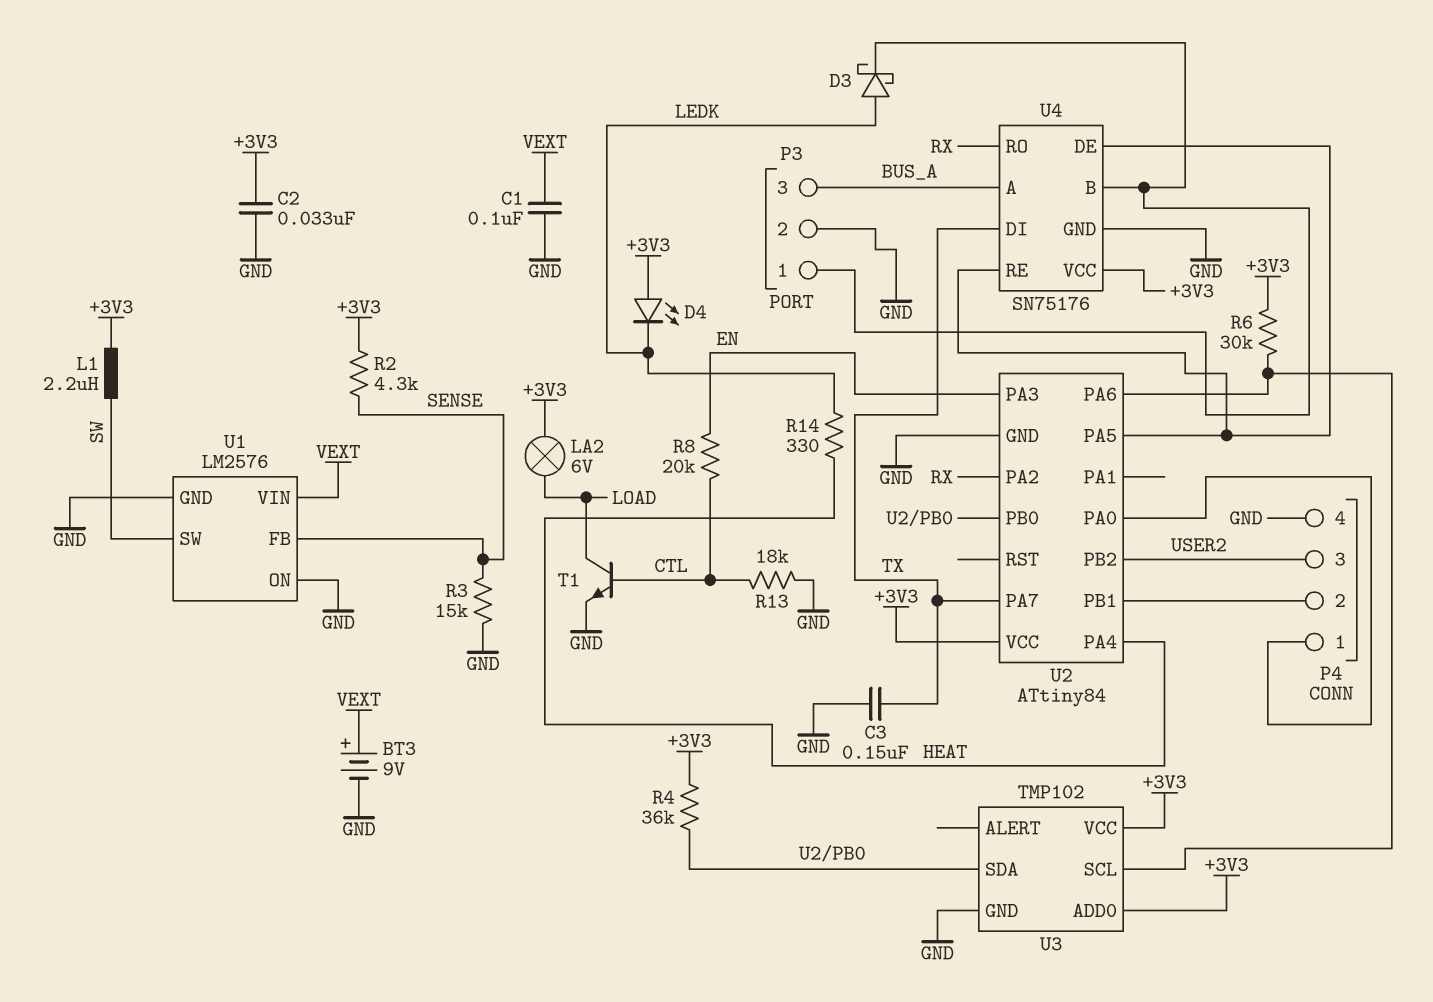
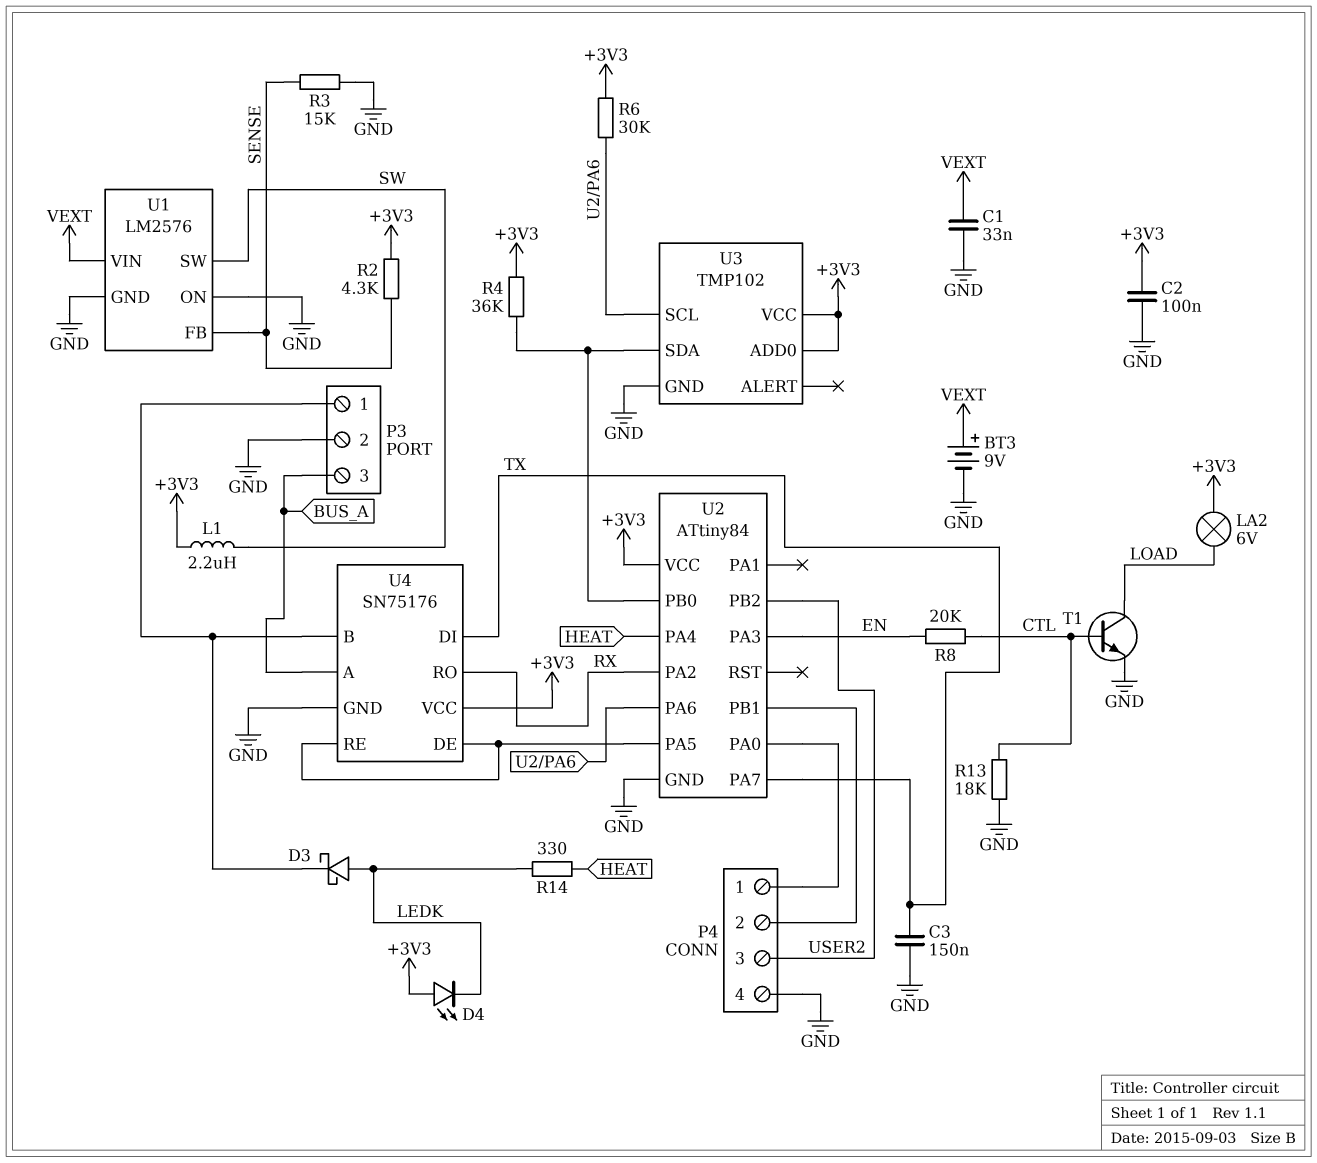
C1: 100nF (GND, VEXT) -> 33nF (GND, VEXT)
C2: 33nF (+3V3, GND) -> 100nF (+3V3, GND)

